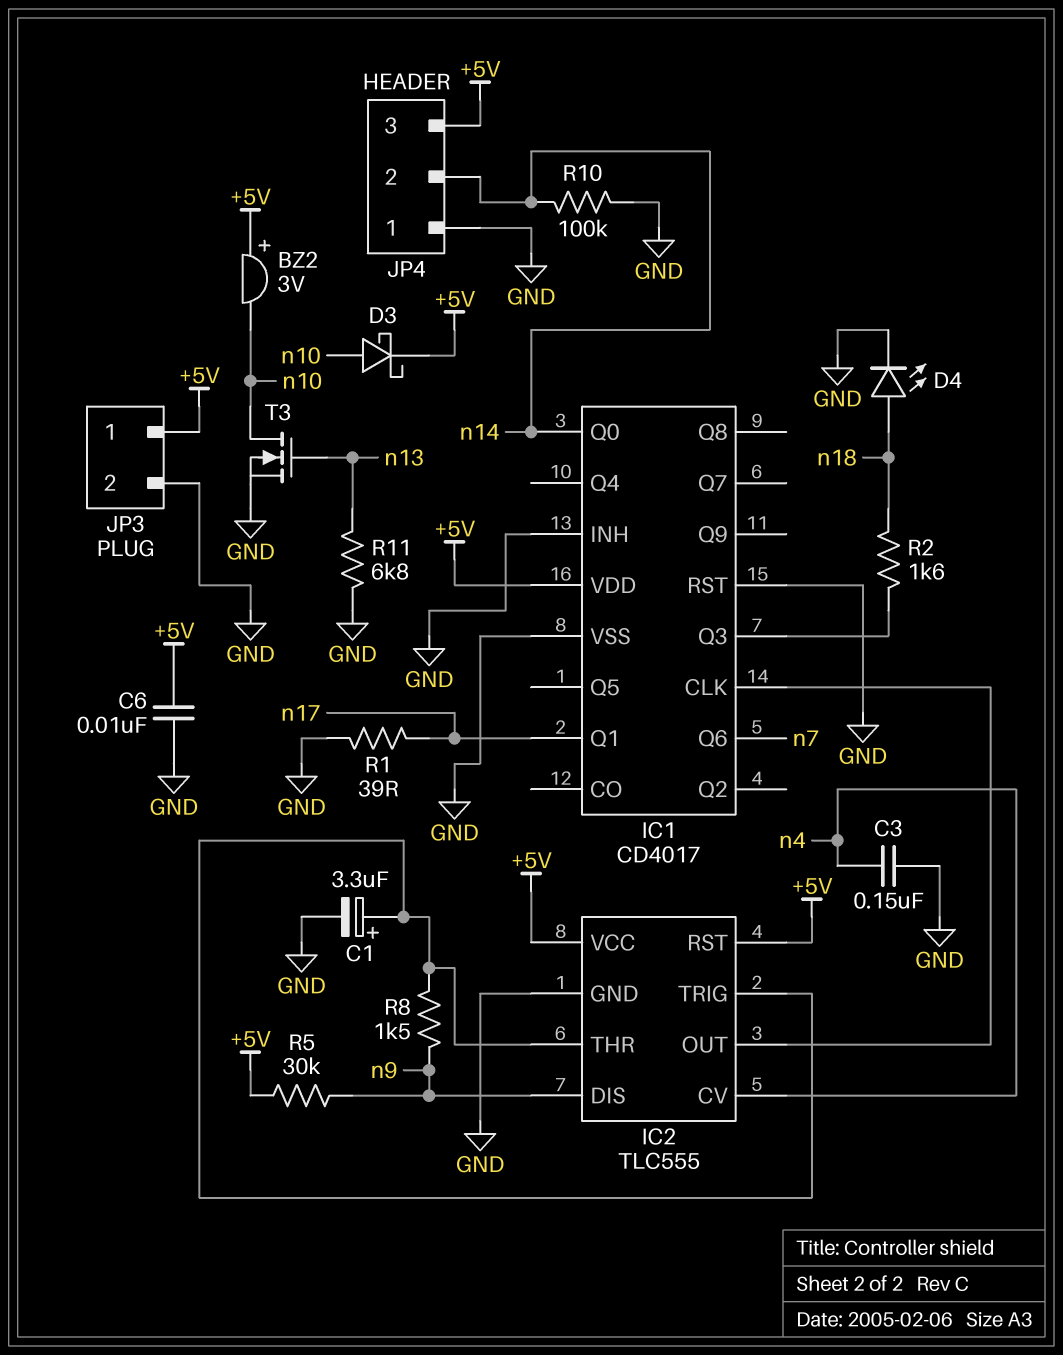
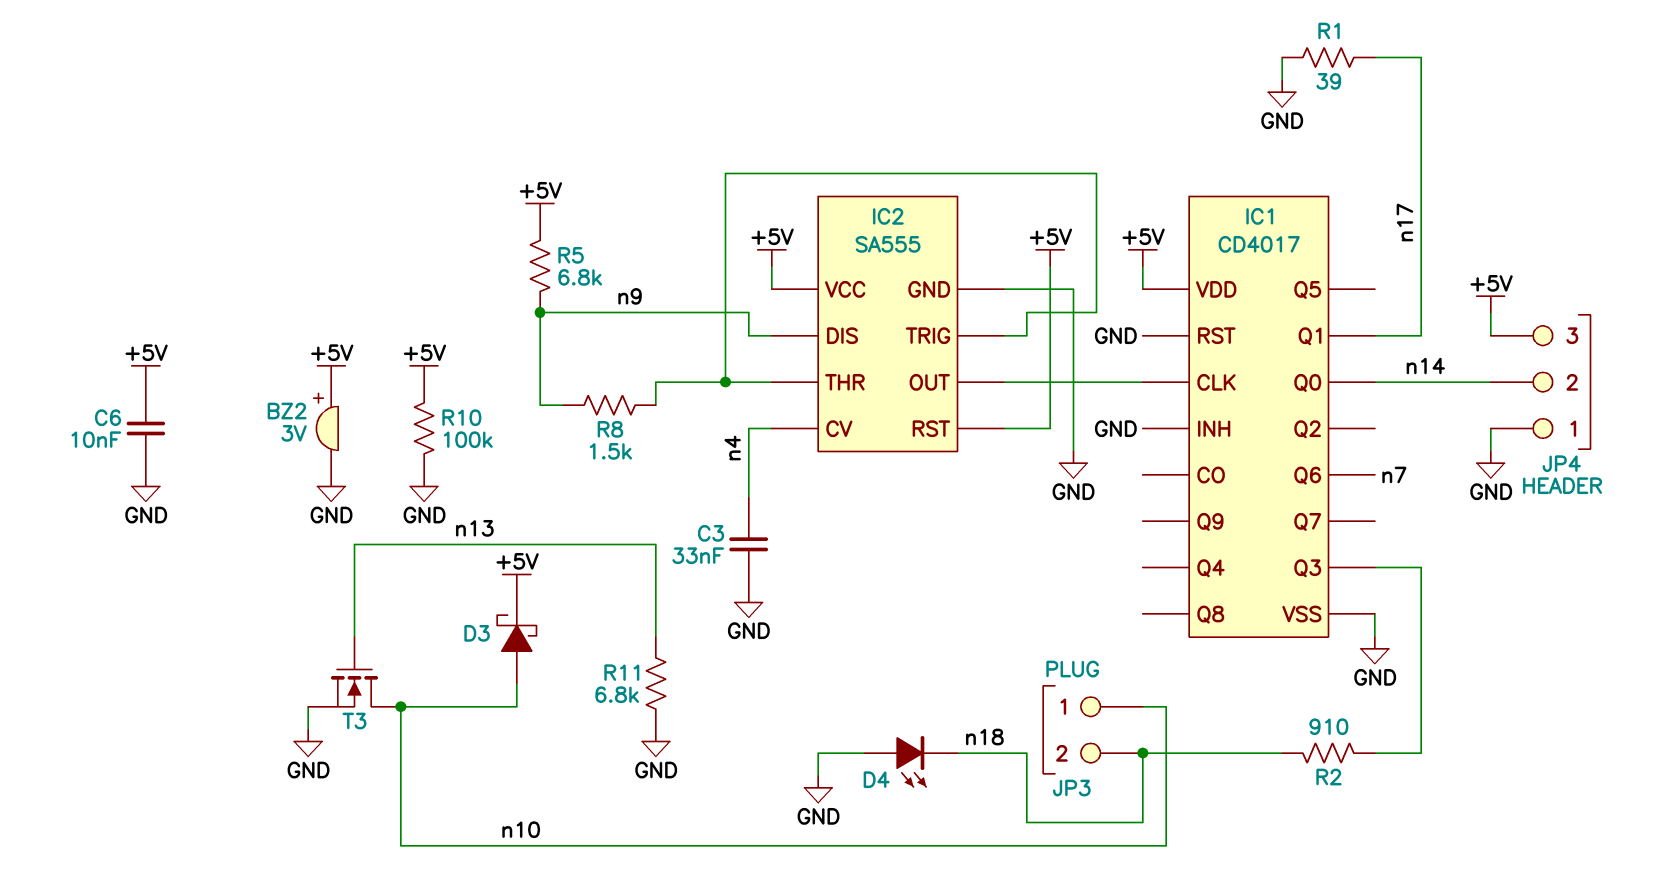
BZ2: buzzer 3V (plus +5V, minus n10) -> buzzer 3V (plus +5V, minus GND)
C1: 3.3uF (plus IC2/THR, minus GND) -> none
C3: 150nF (GND, n4) -> 33nF (GND, n4)
D4: LED (A n18, K GND) -> LED (A GND, K n18)
IC2: TLC555 -> SA555
JP3 pin 1: +5V -> n10
JP3 pin 2: GND -> n18
R2: 1.6k (IC1/Q3, n18) -> 910 (IC1/Q3, n18)
R5: 30k (+5V, n9) -> 6.8k (+5V, n9)
R10: 100k (GND, n14) -> 100k (+5V, GND)

